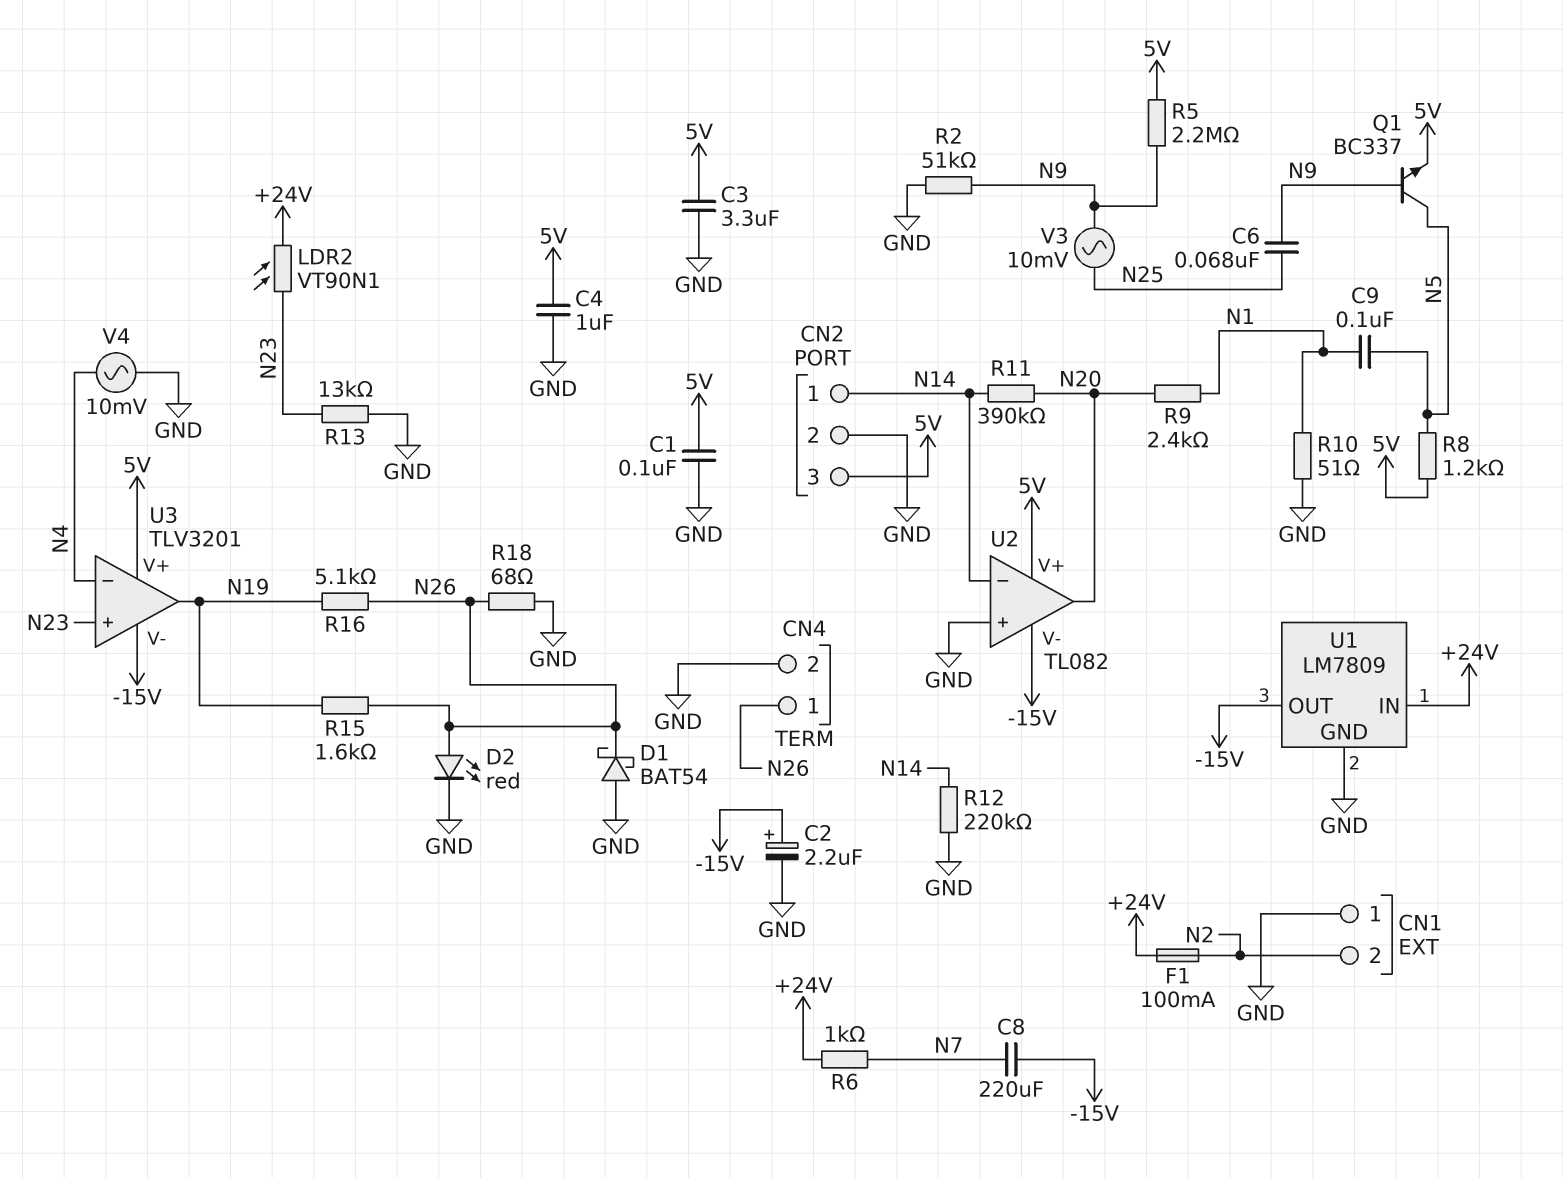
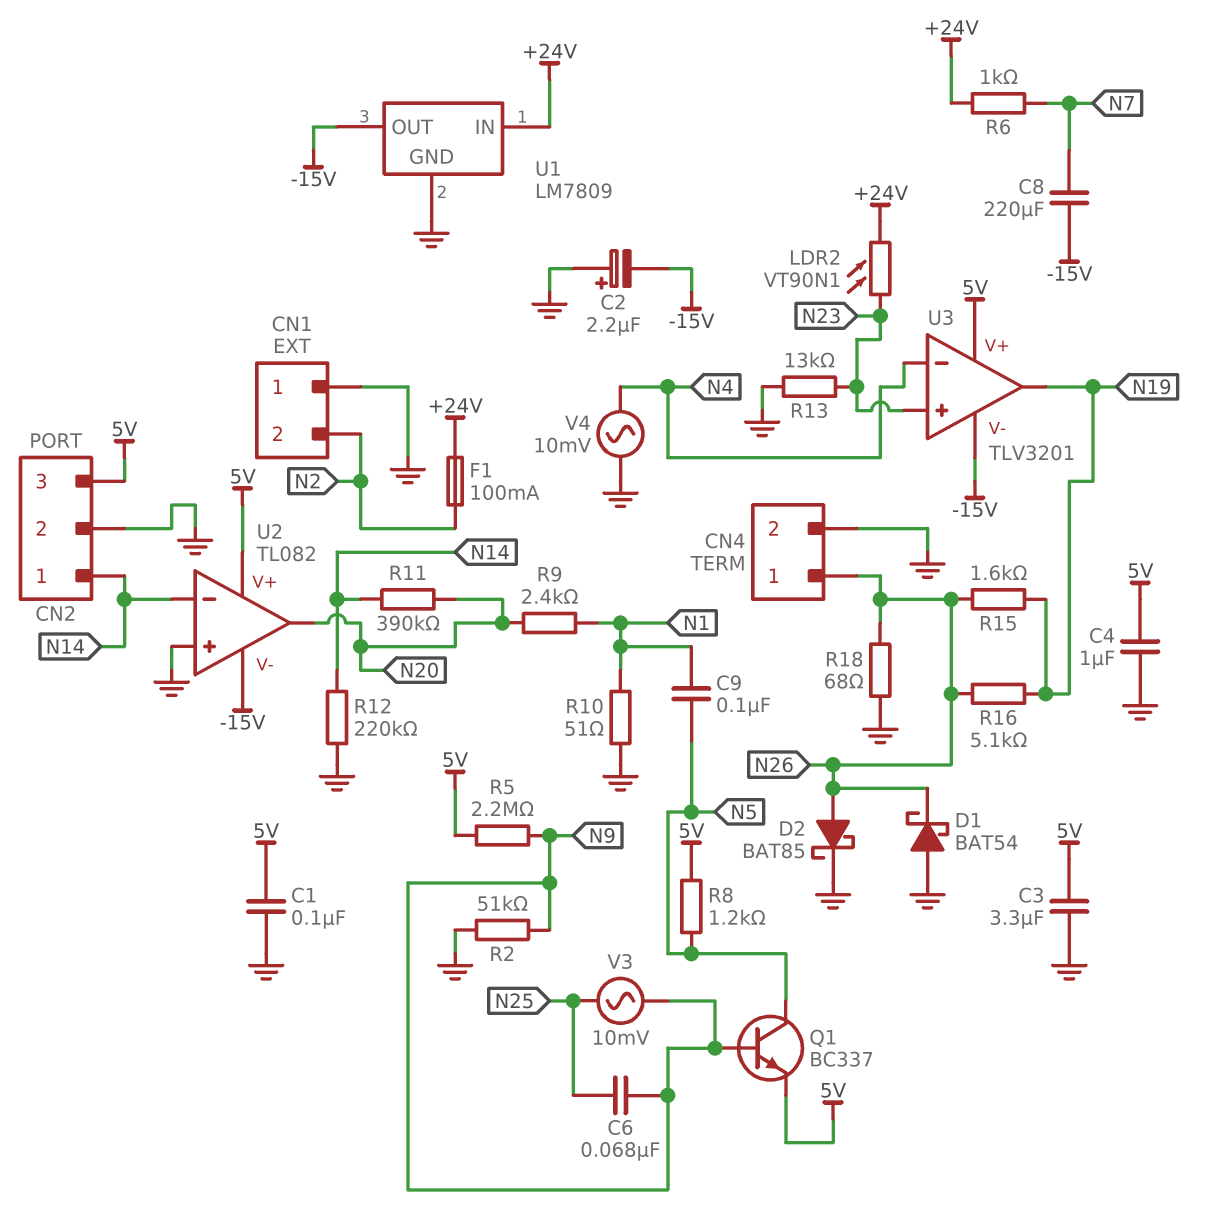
C2: 2.2uF (plus -15V, minus GND) -> 2.2uF (plus GND, minus -15V)
D2: LED red (A N26, K GND) -> schottky BAT85 (A N26, K GND)

